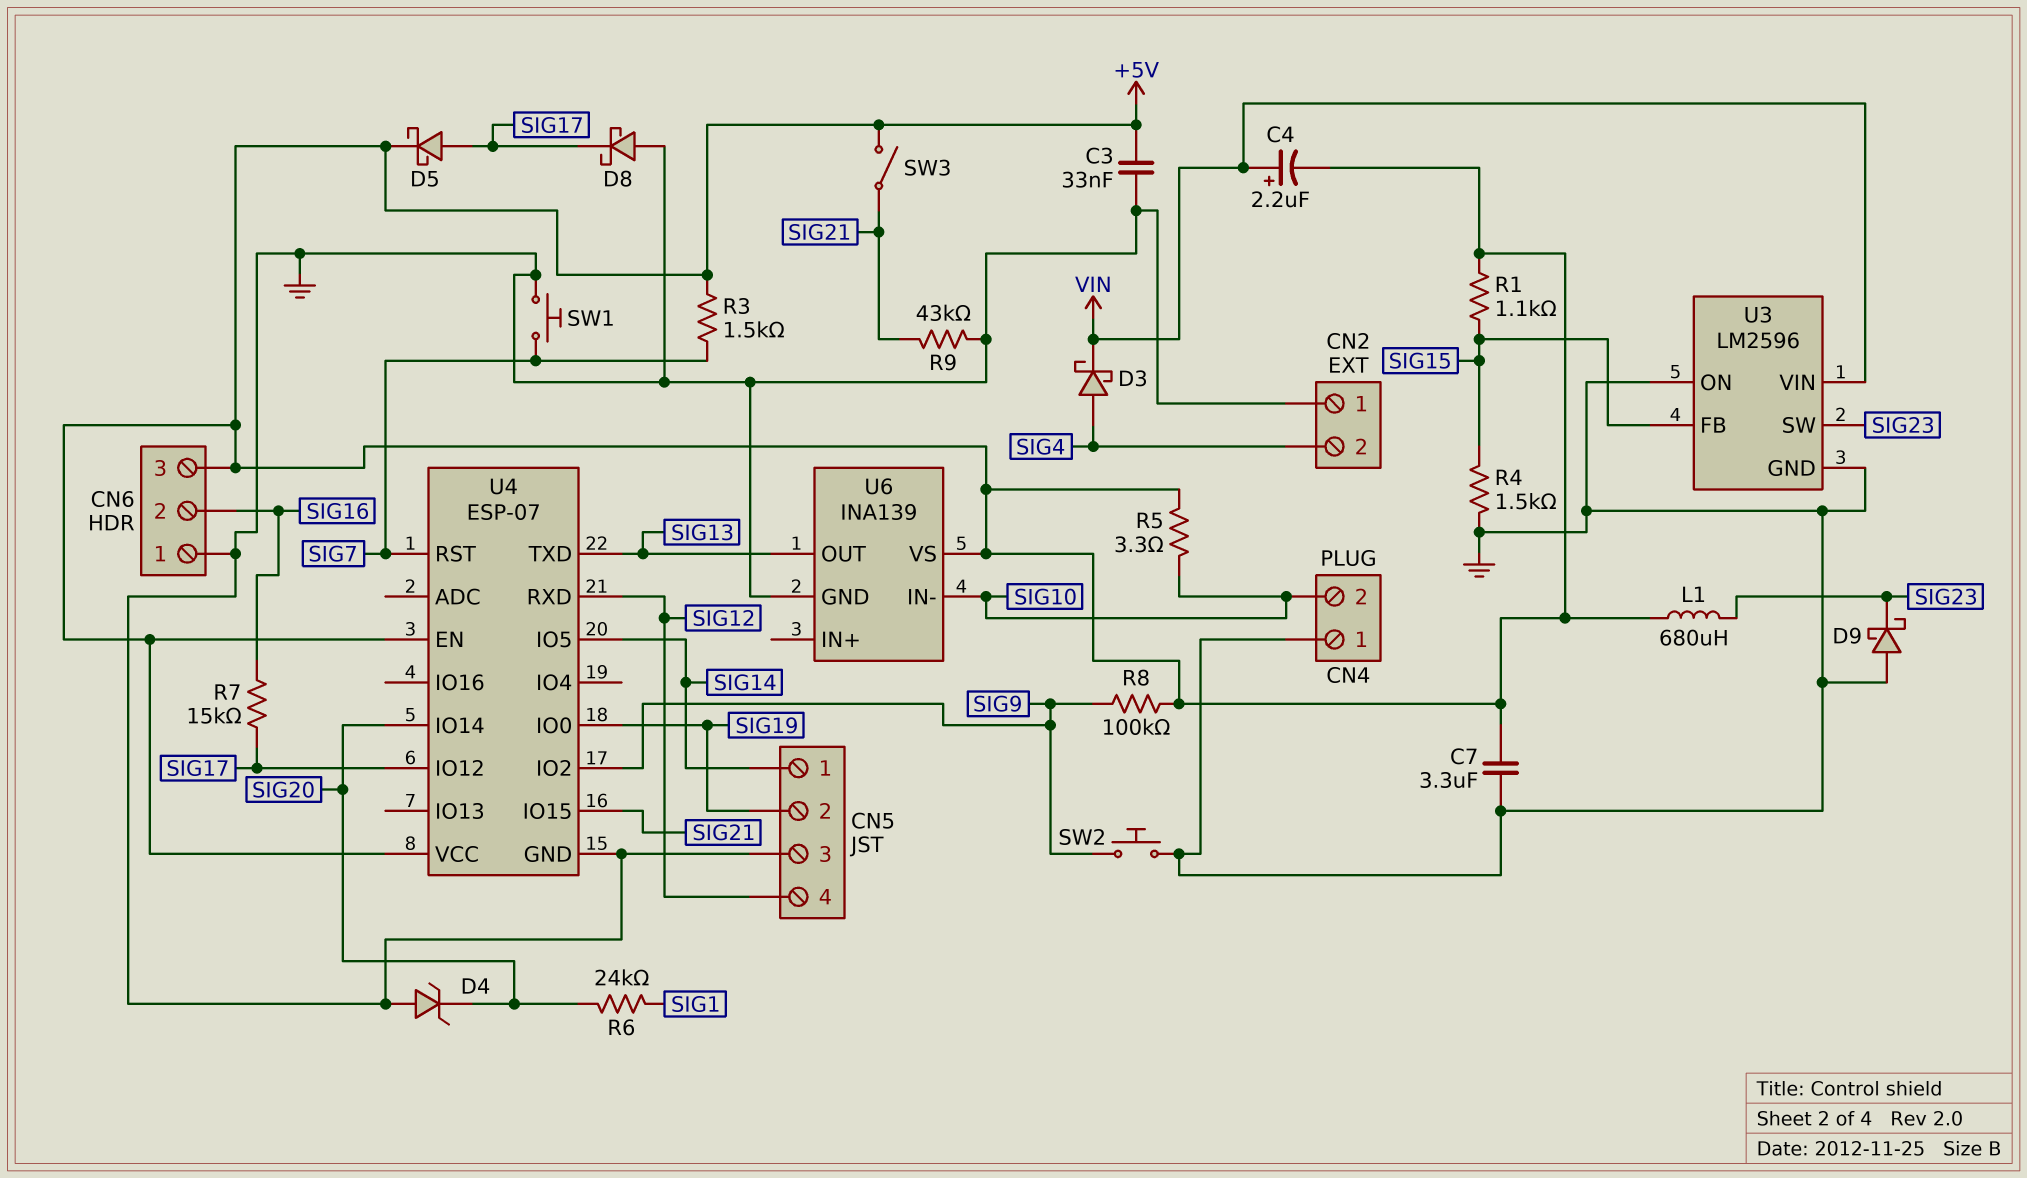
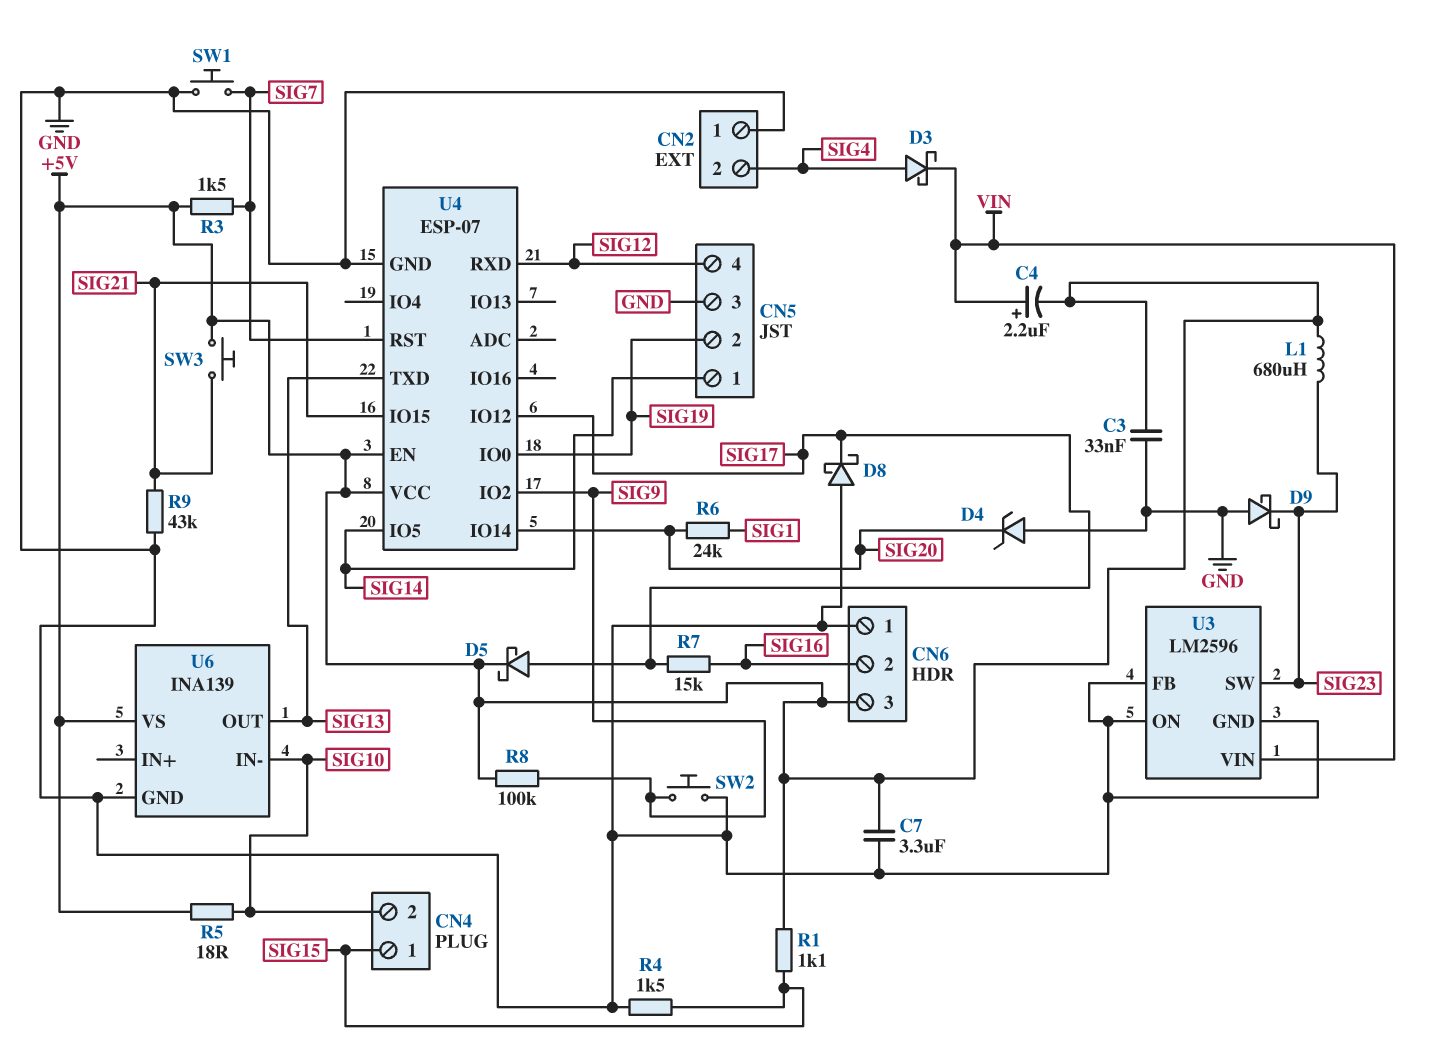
CN4 pin 1: GND -> SIG15
R5: 3.3 (+5V, SIG10) -> 18 (+5V, SIG10)
SW3: switch (+5V, SIG21) -> button (+5V, SIG21)
U3 pin FB: SIG15 -> GND

